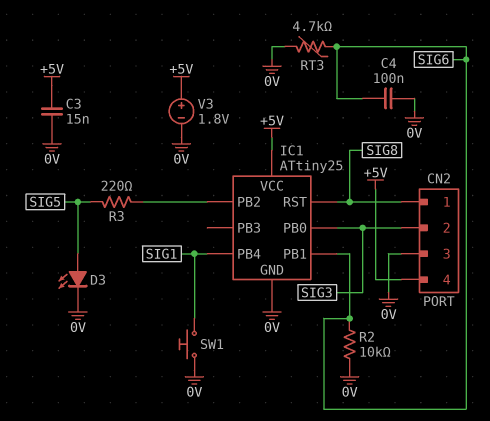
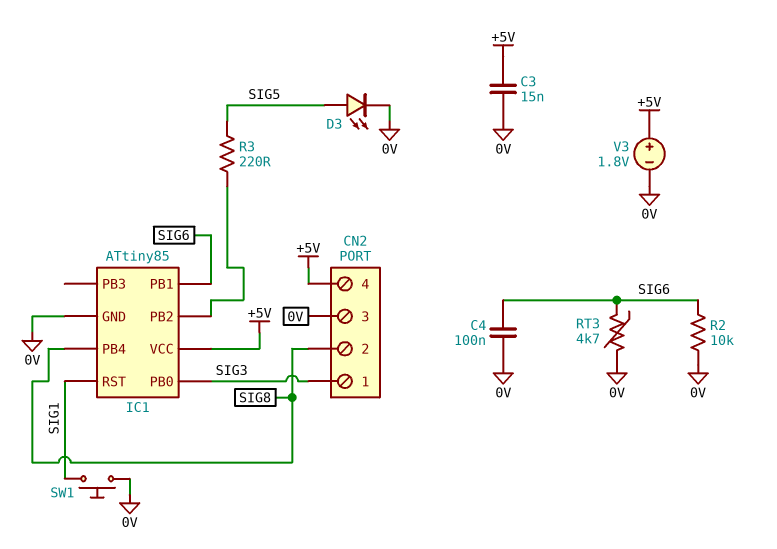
CN2 pin 1: SIG8 -> SIG3
CN2 pin 2: SIG3 -> SIG8
IC1: ATtiny25 -> ATtiny85
IC1 pin PB4: SIG1 -> SIG8
IC1 pin RST: SIG8 -> SIG1

